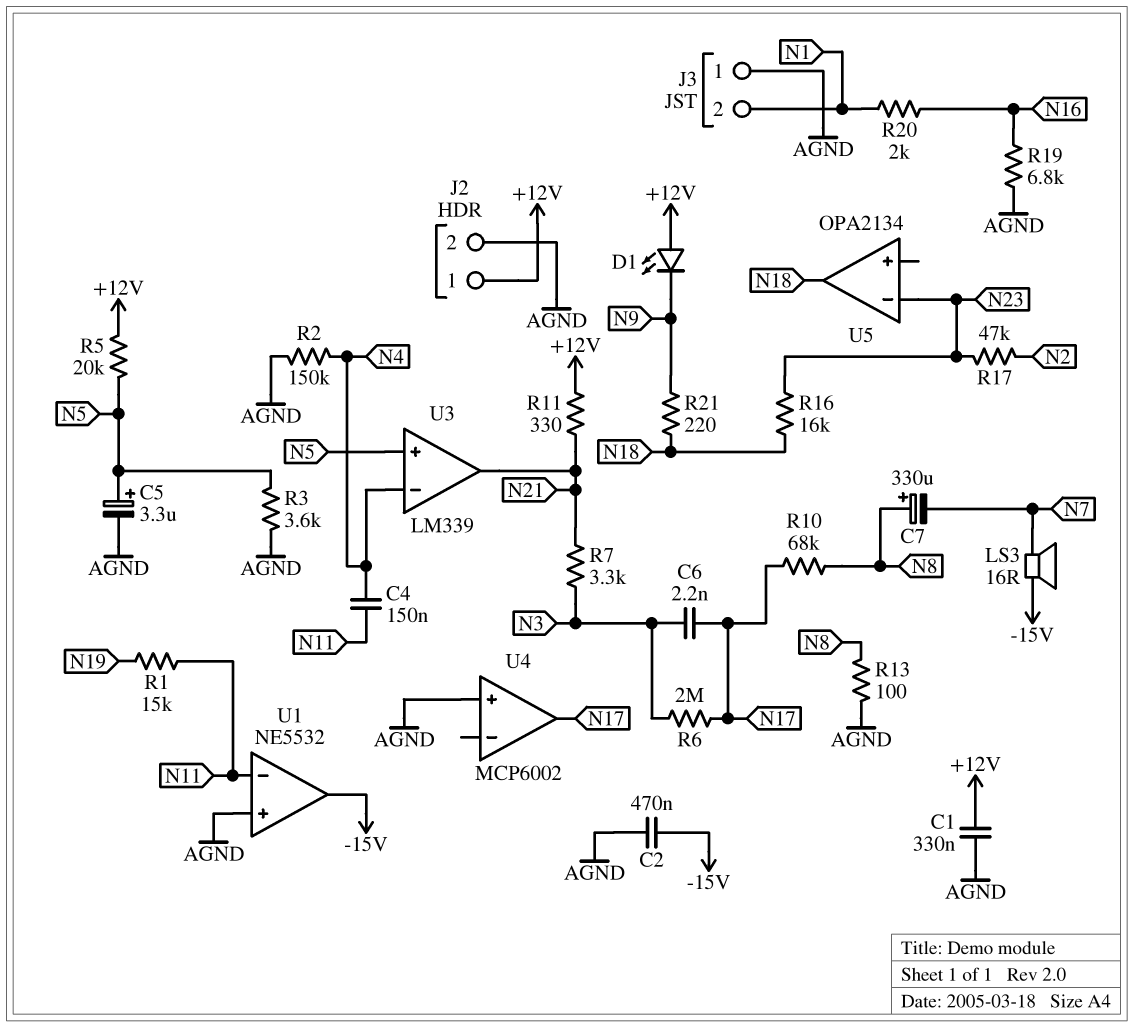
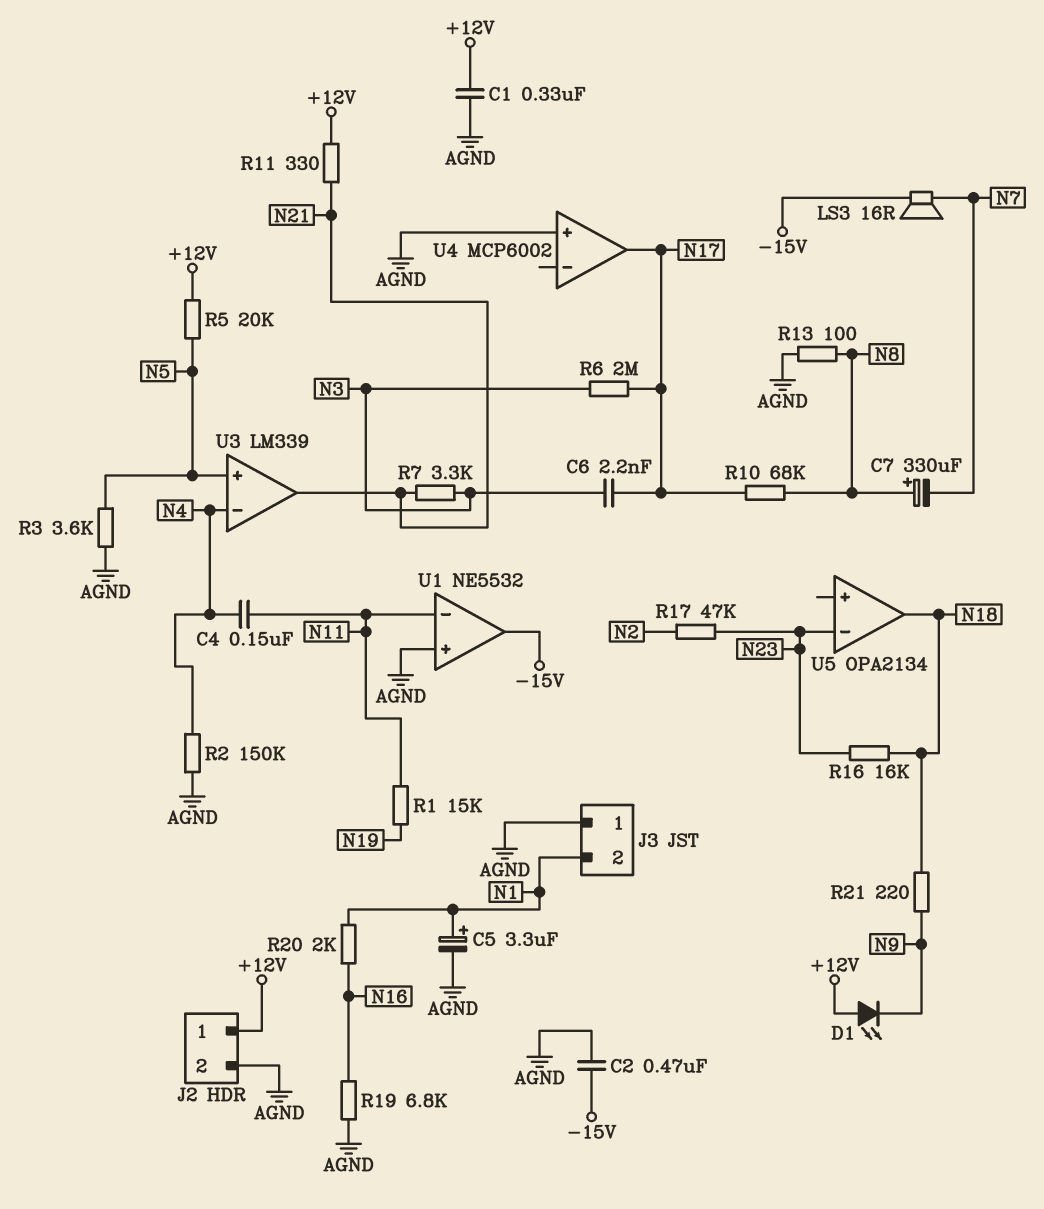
C5: 3.3uF (plus N5, minus AGND) -> 3.3uF (plus N1, minus AGND)

